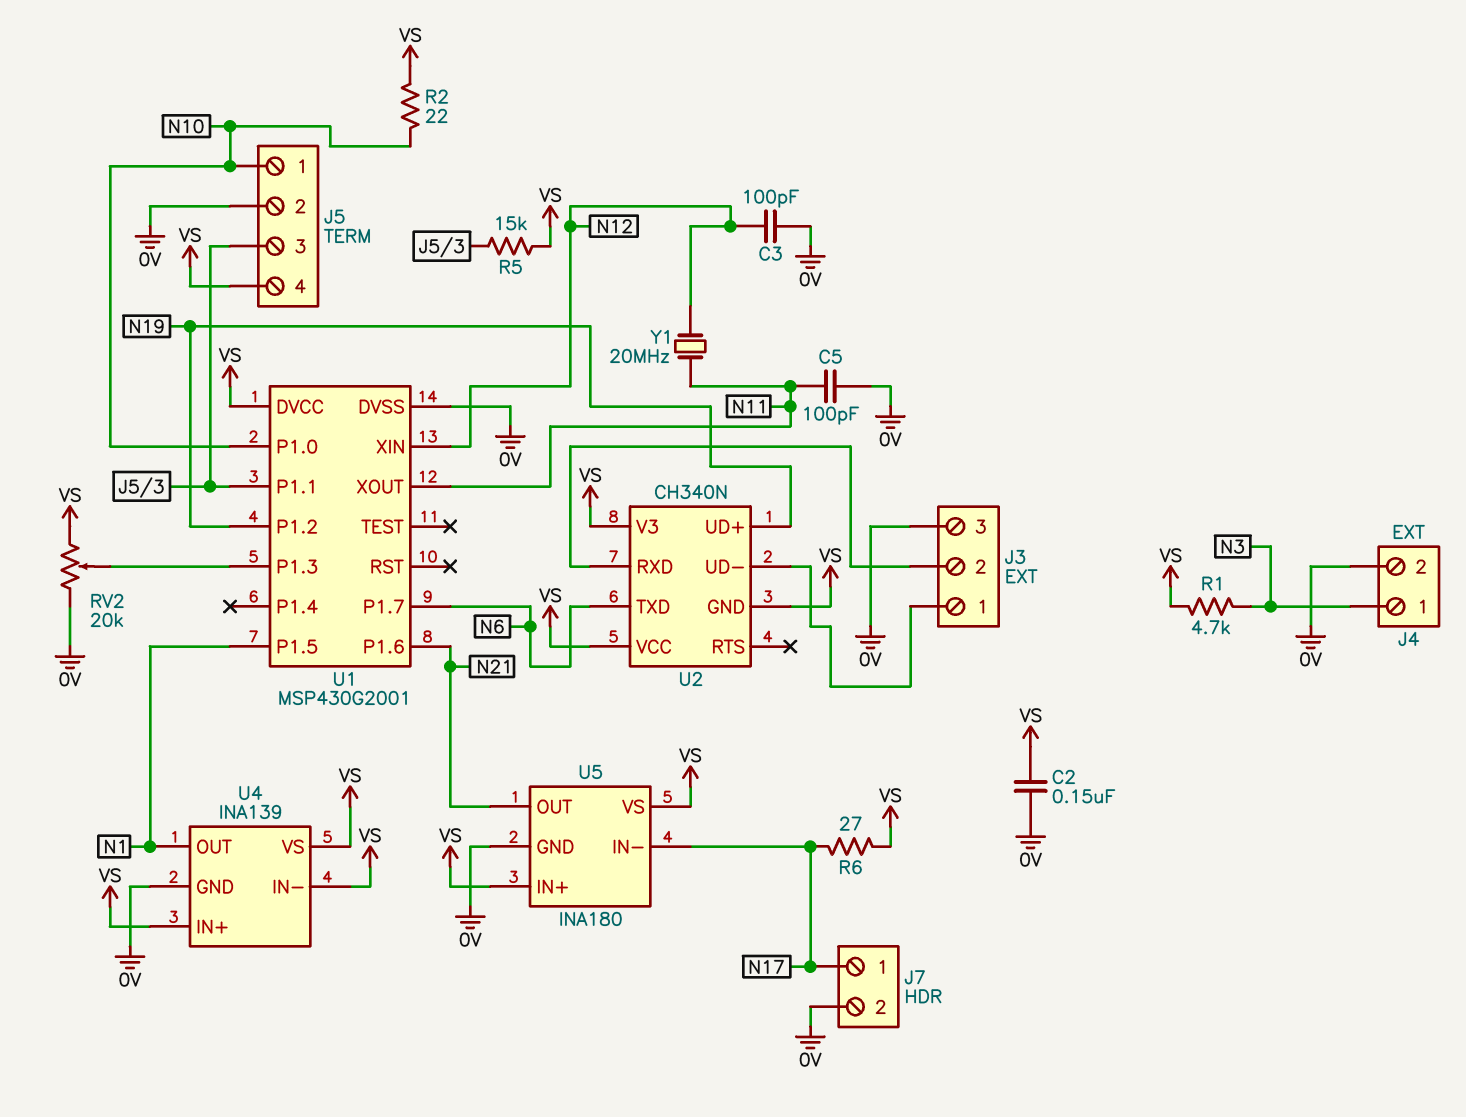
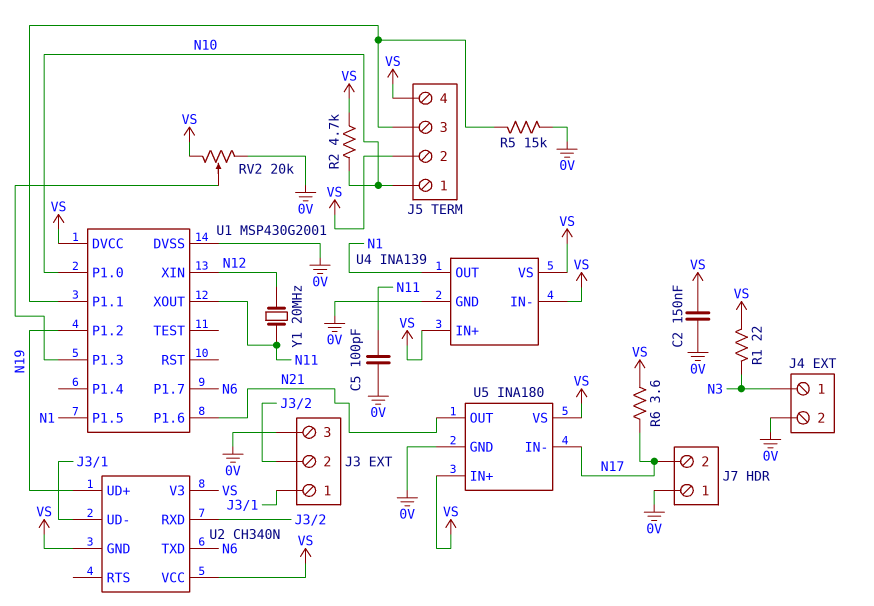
C3: 100pF (0V, N12) -> none
J5 pin 2: 0V -> VS
J7 pin 1: N17 -> 0V
J7 pin 2: 0V -> N17
R1: 4.7k (N3, VS) -> 22 (N3, VS)
R2: 22 (N10, VS) -> 4.7k (N10, VS)
R5: 15k (J5/3, VS) -> 15k (0V, J5/3)
R6: 27 (N17, VS) -> 3.6 (N17, VS)

